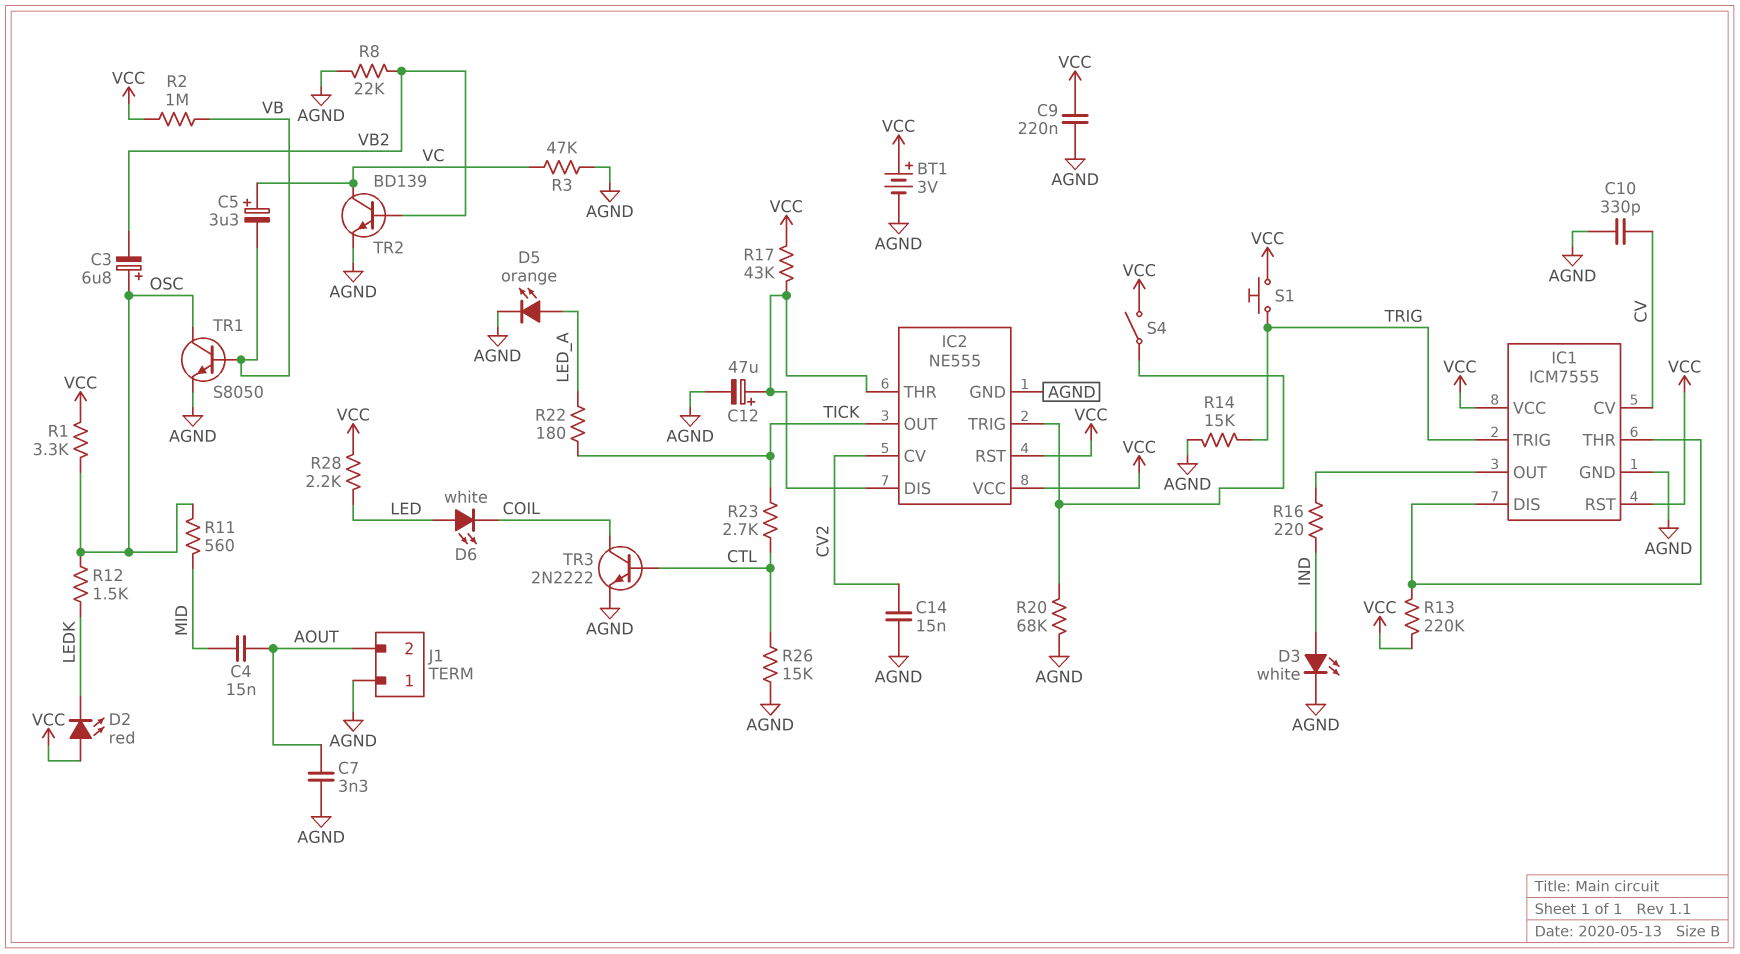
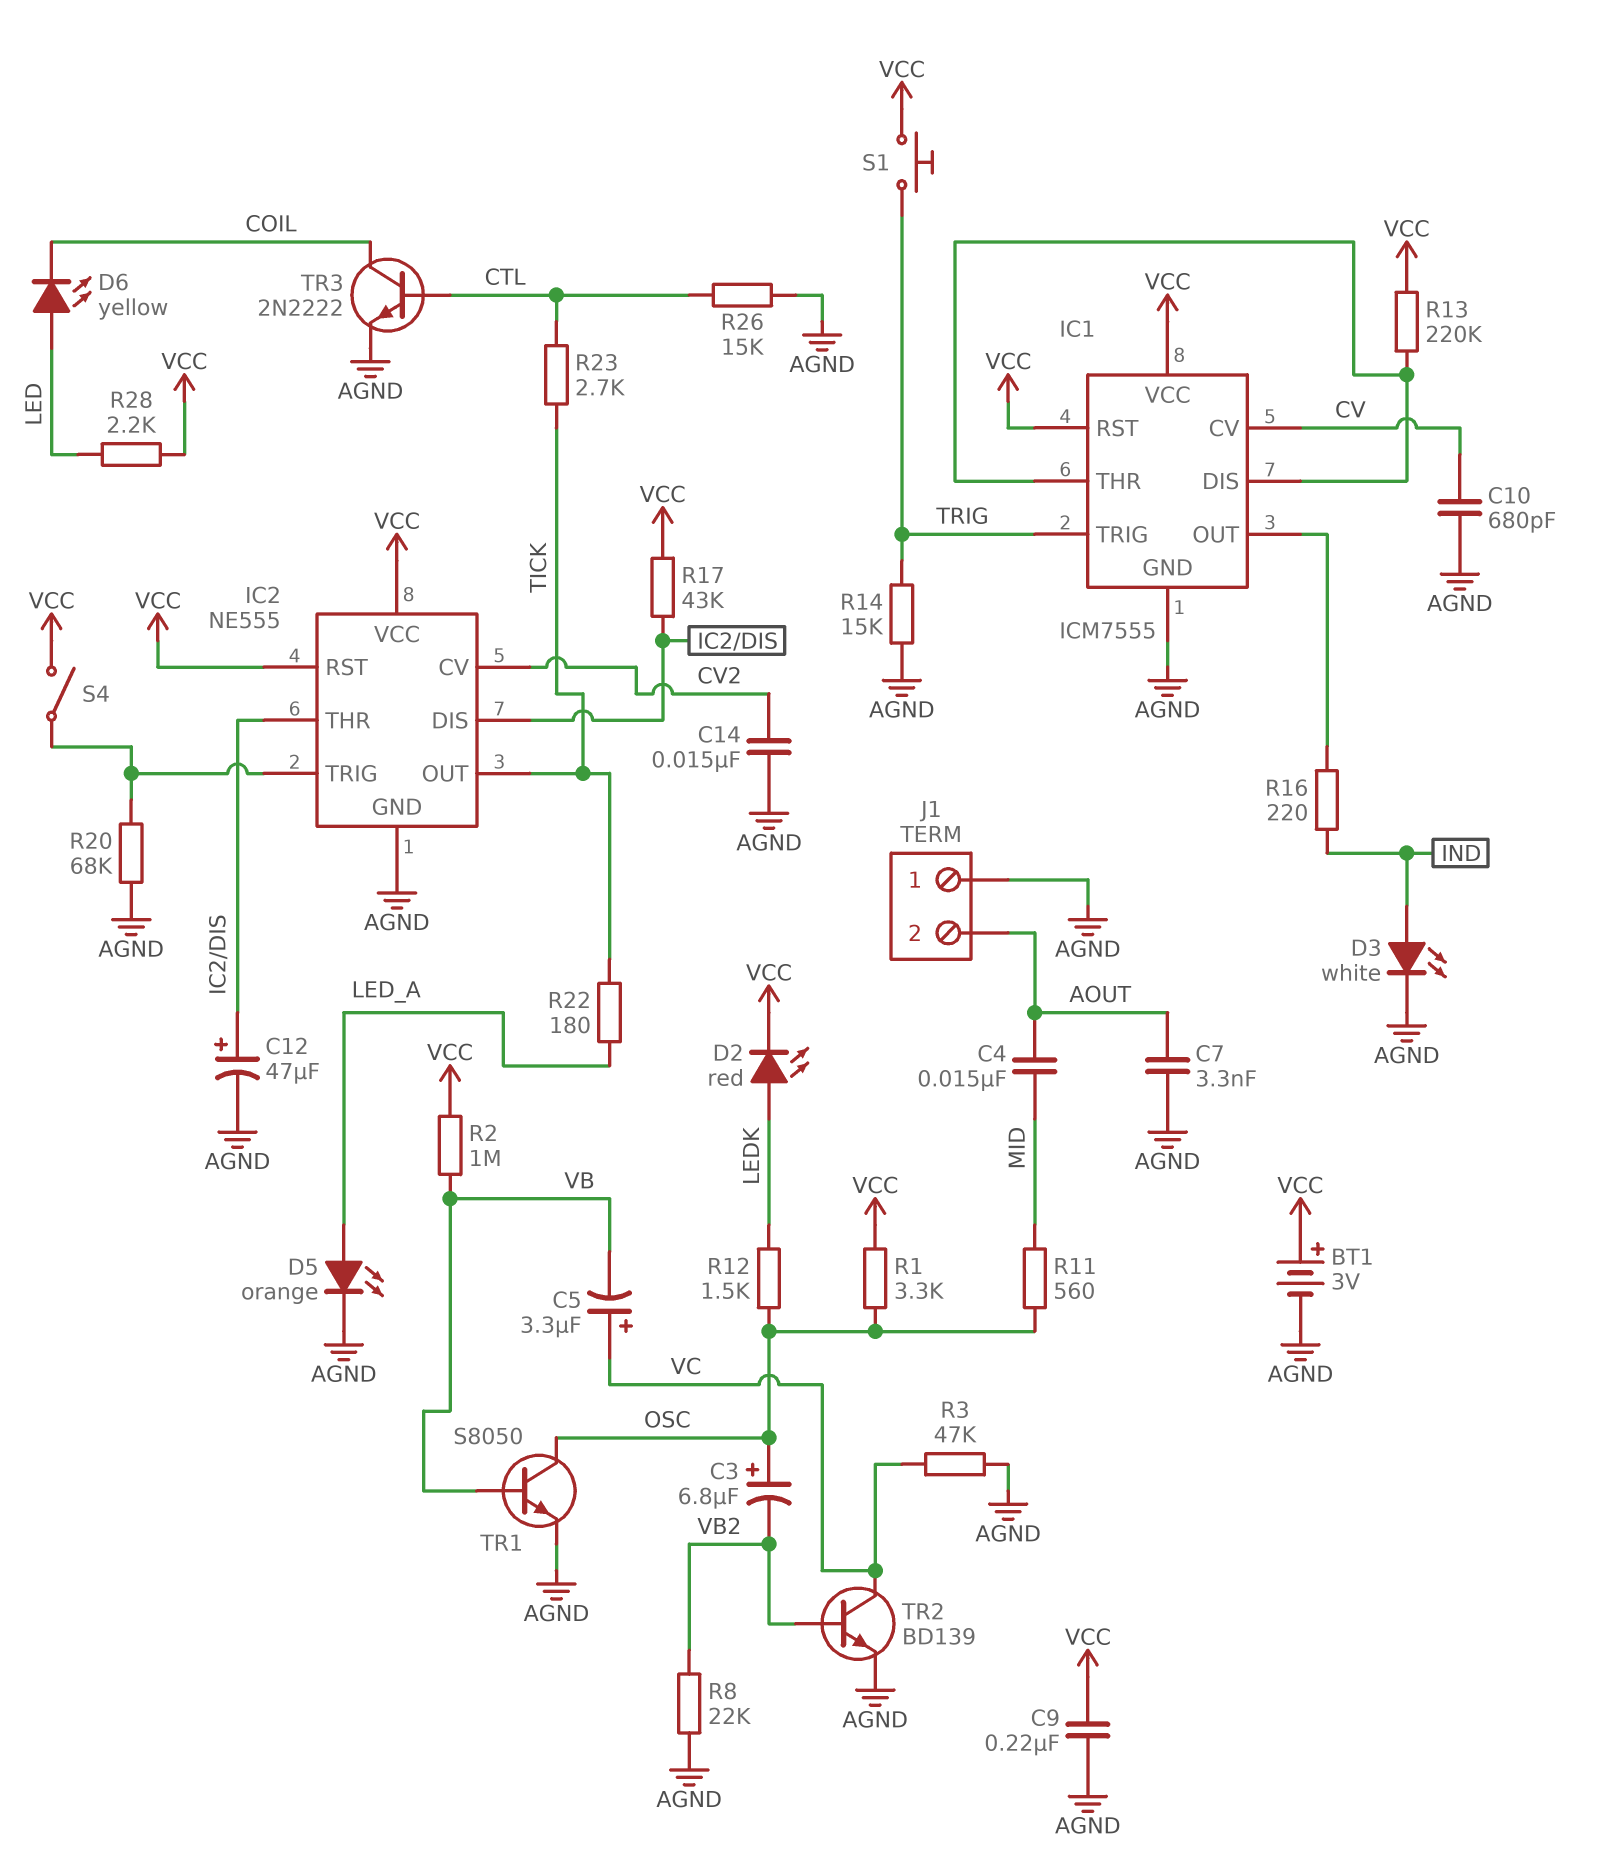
C10: 330pF (AGND, CV) -> 680pF (AGND, CV)
D2: LED red (A VCC, K LEDK) -> LED red (A LEDK, K VCC)
D6: LED white (A LED, K COIL) -> LED yellow (A LED, K COIL)

